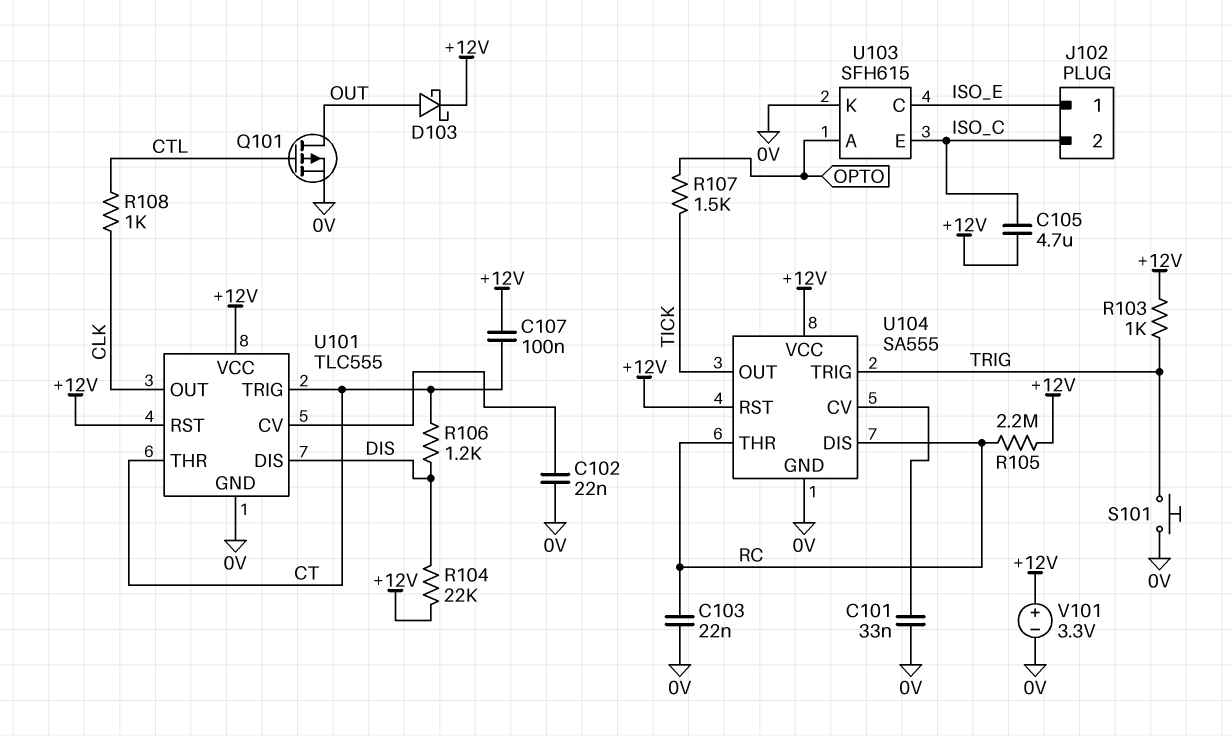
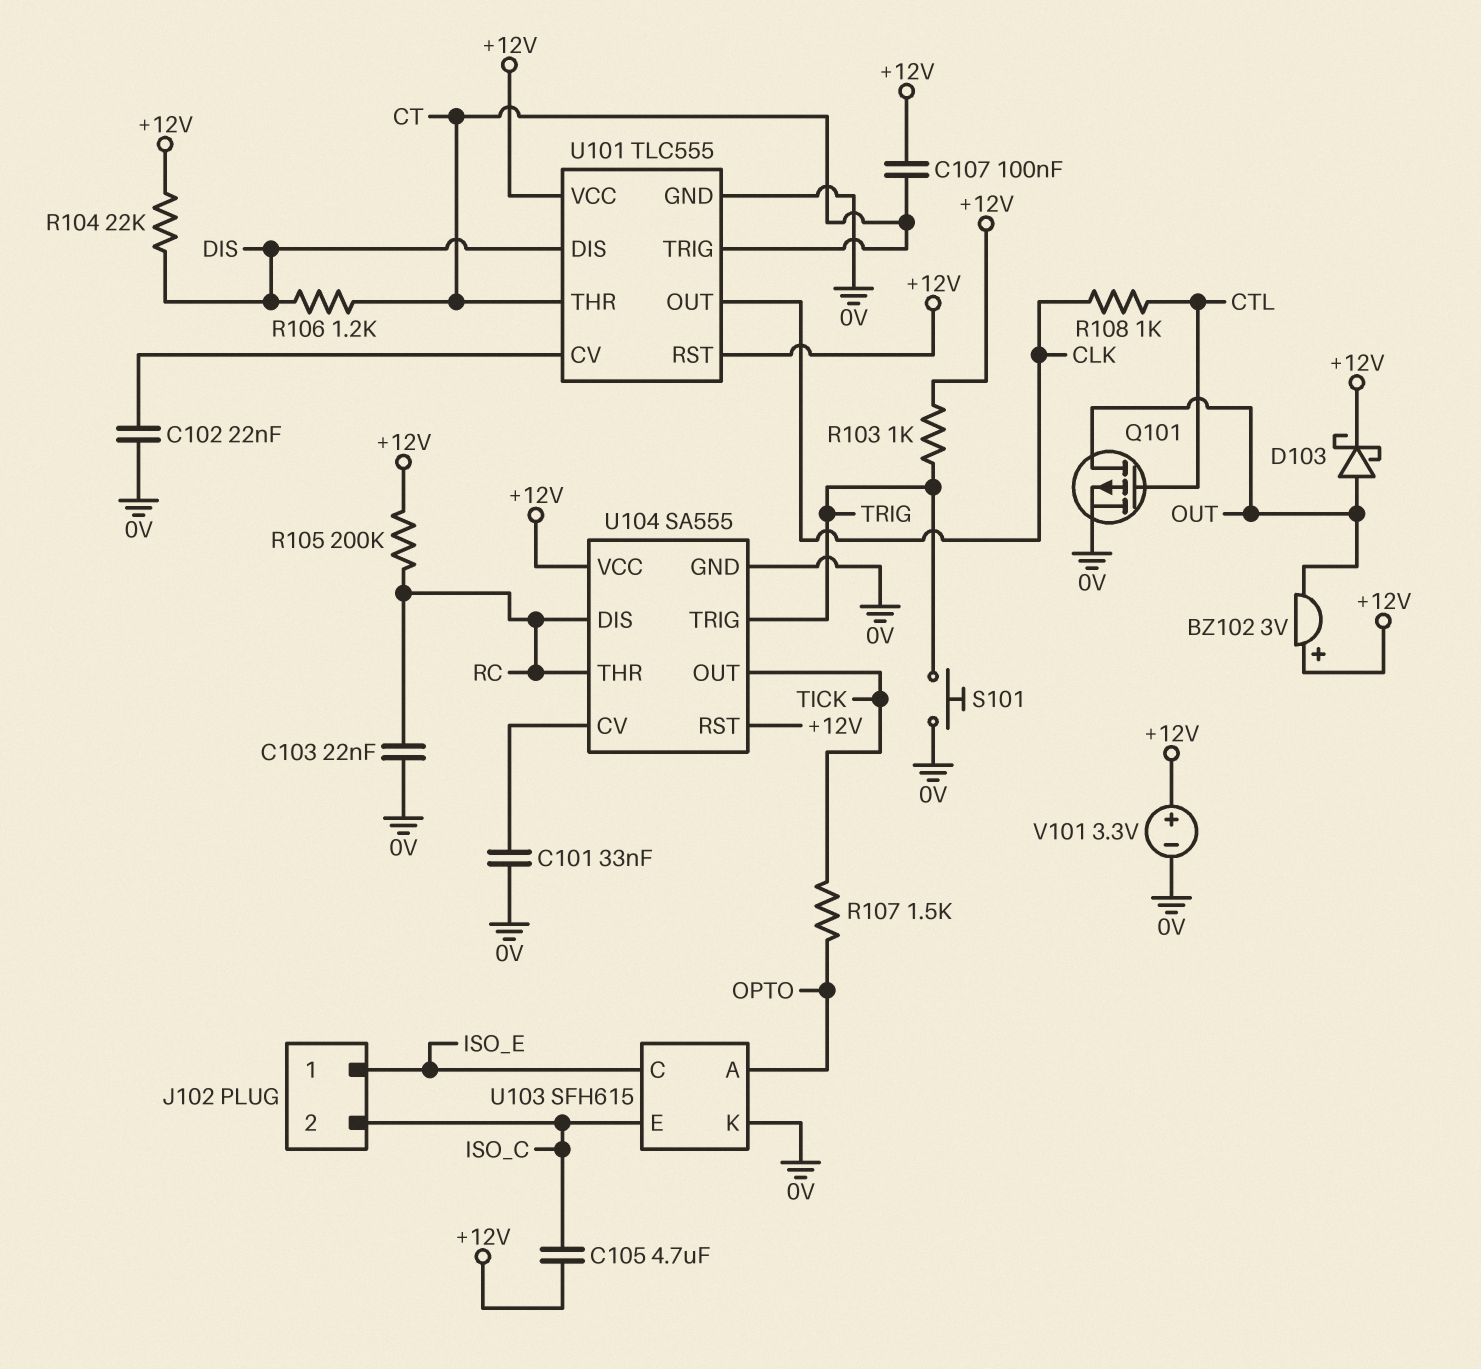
BZ102: none -> buzzer 3V (plus +12V, minus OUT)
R105: 2.2M (+12V, RC) -> 200k (+12V, RC)

